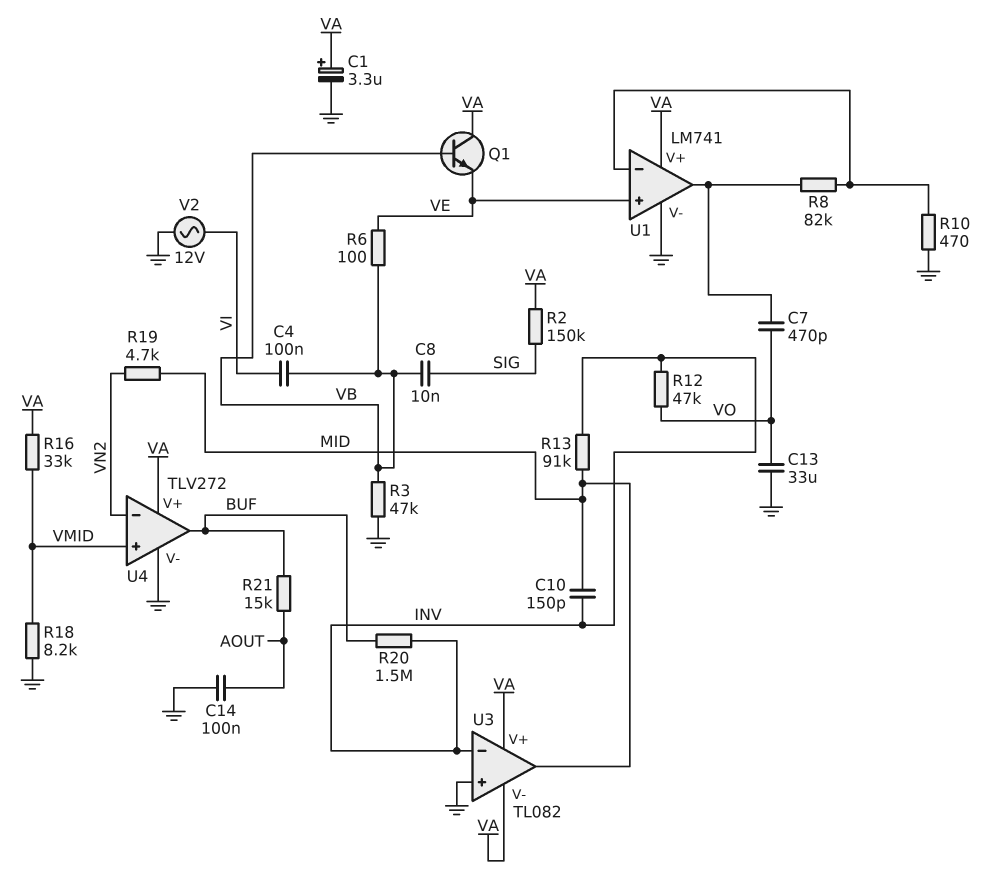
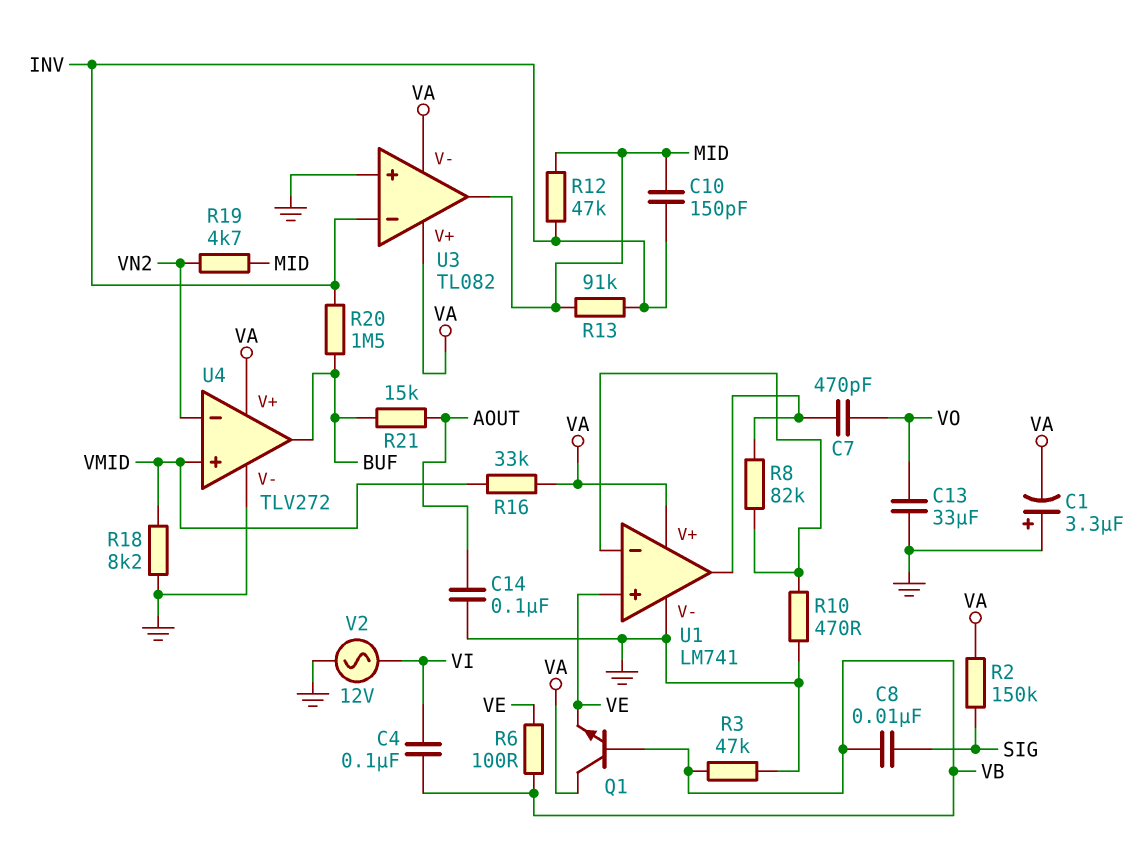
C1: 3.3uF (plus VA, minus GND) -> 3.3uF (plus GND, minus VA)
R12: 47k (INV, VO) -> 47k (INV, MID)

